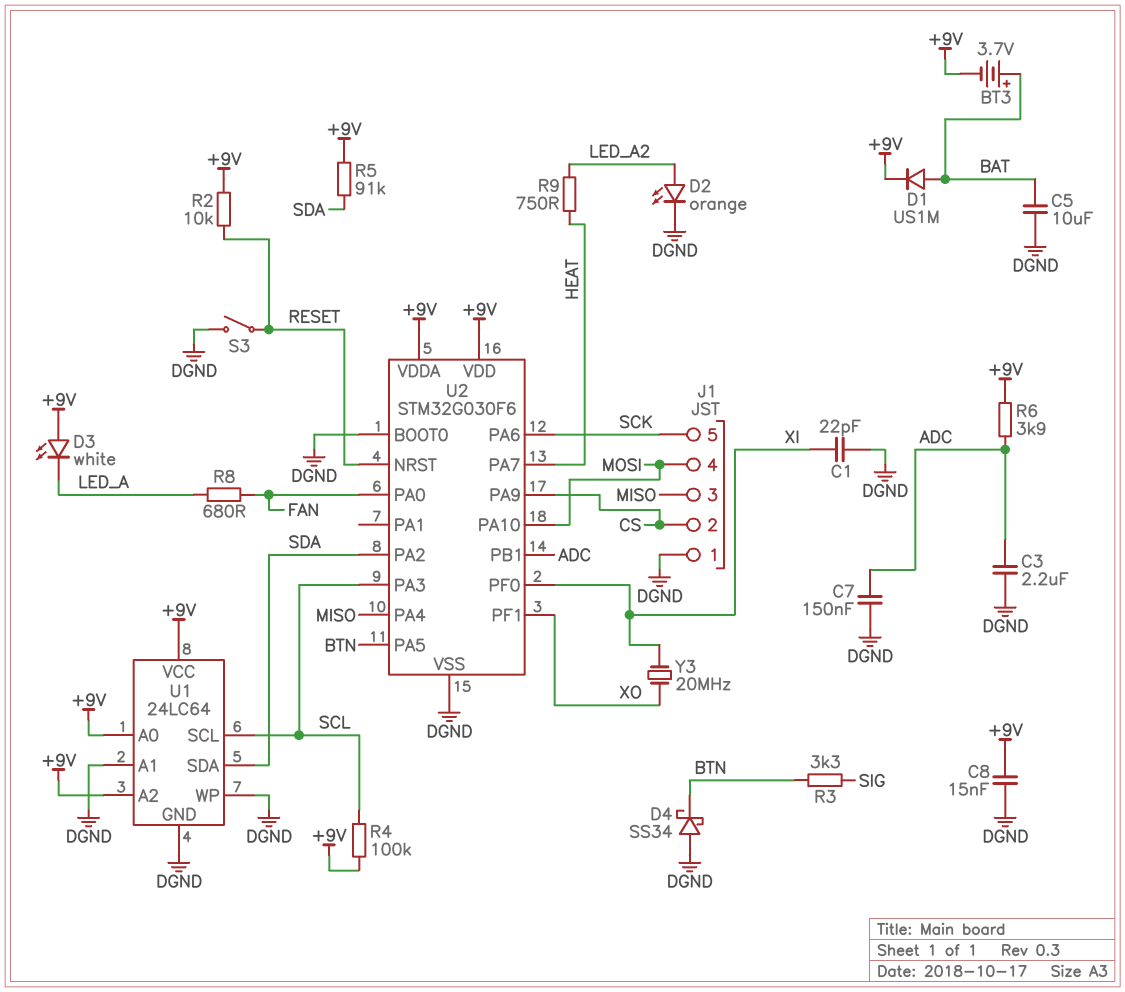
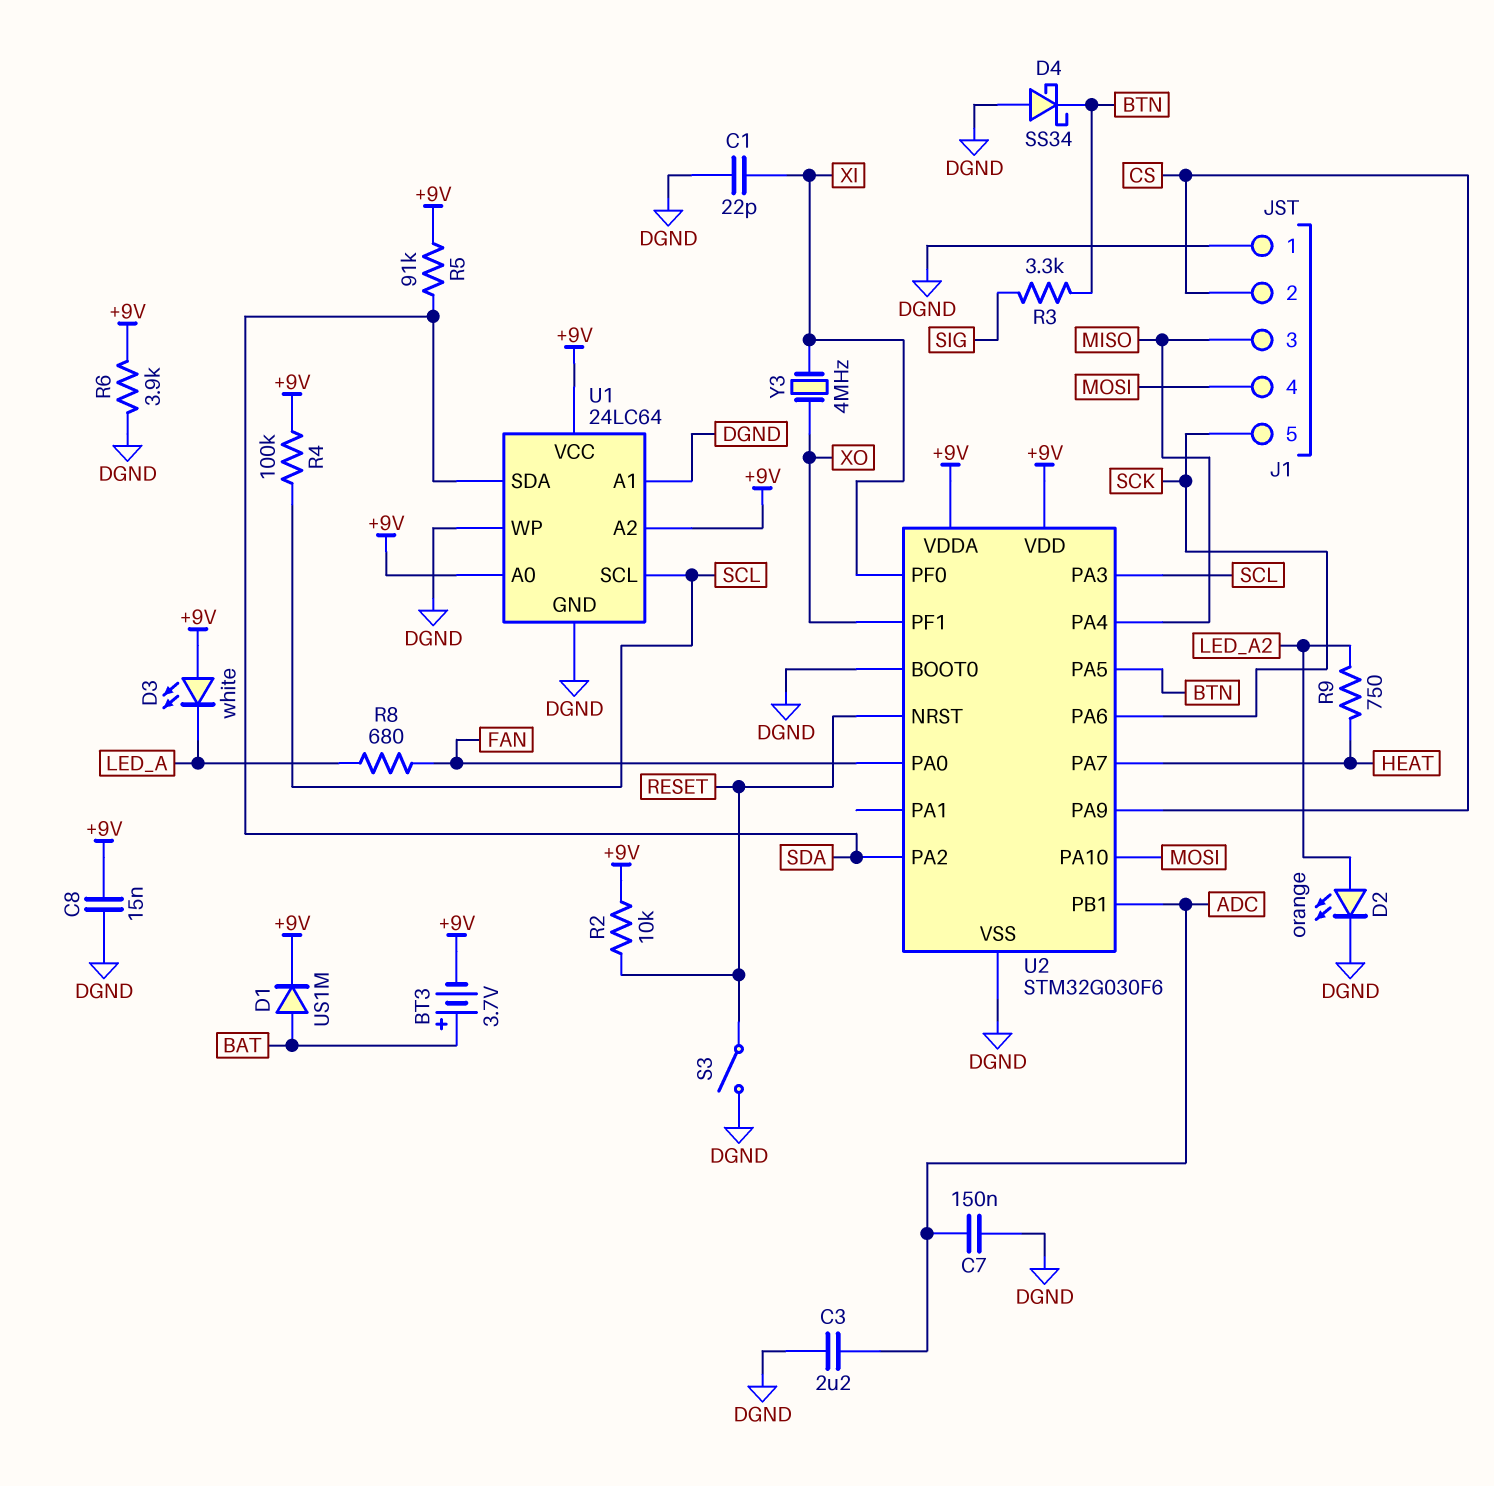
C5: 10uF (BAT, DGND) -> none
R6: 3.9k (+9V, ADC) -> 3.9k (+9V, DGND)
Y3: 20MHz (XI, XO) -> 4MHz (XI, XO)

